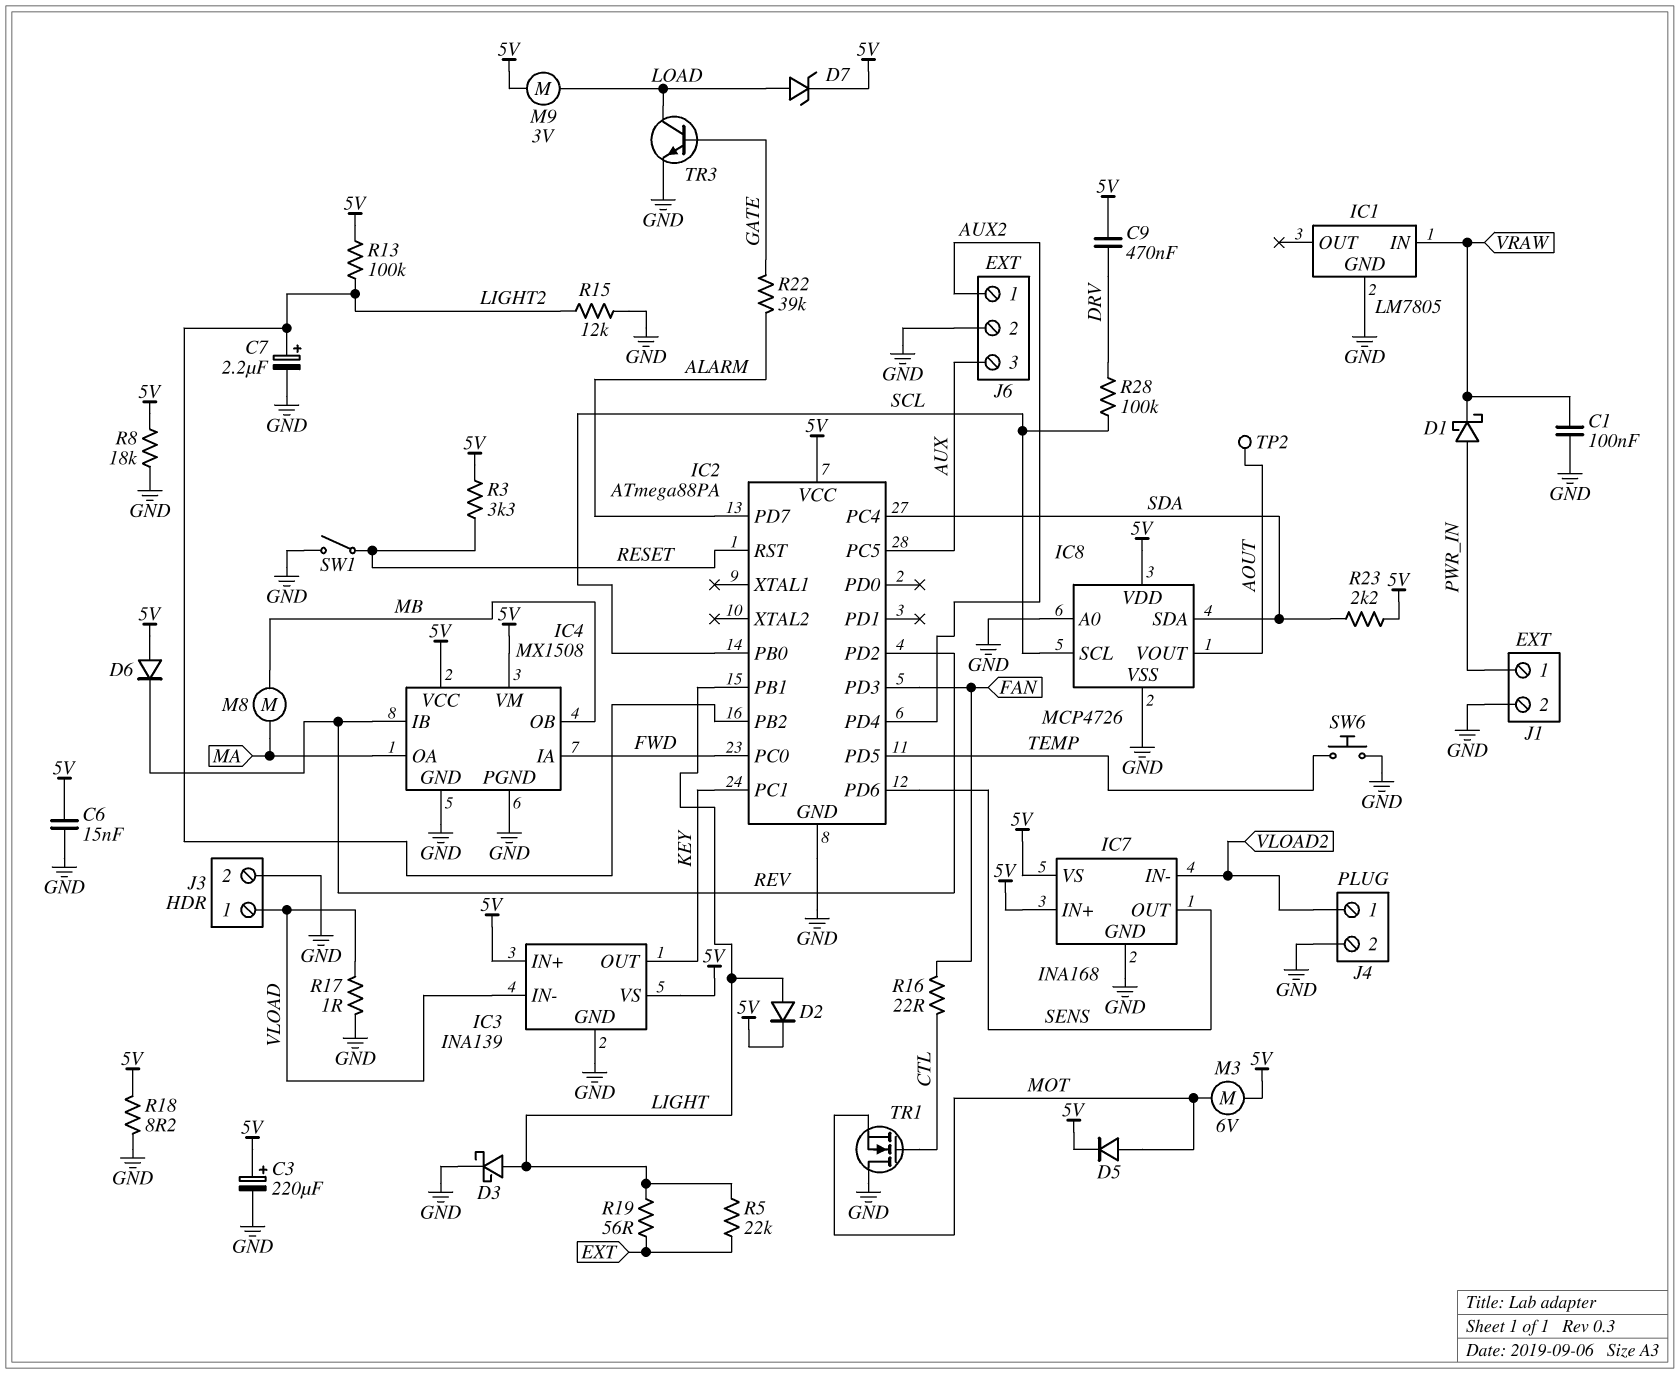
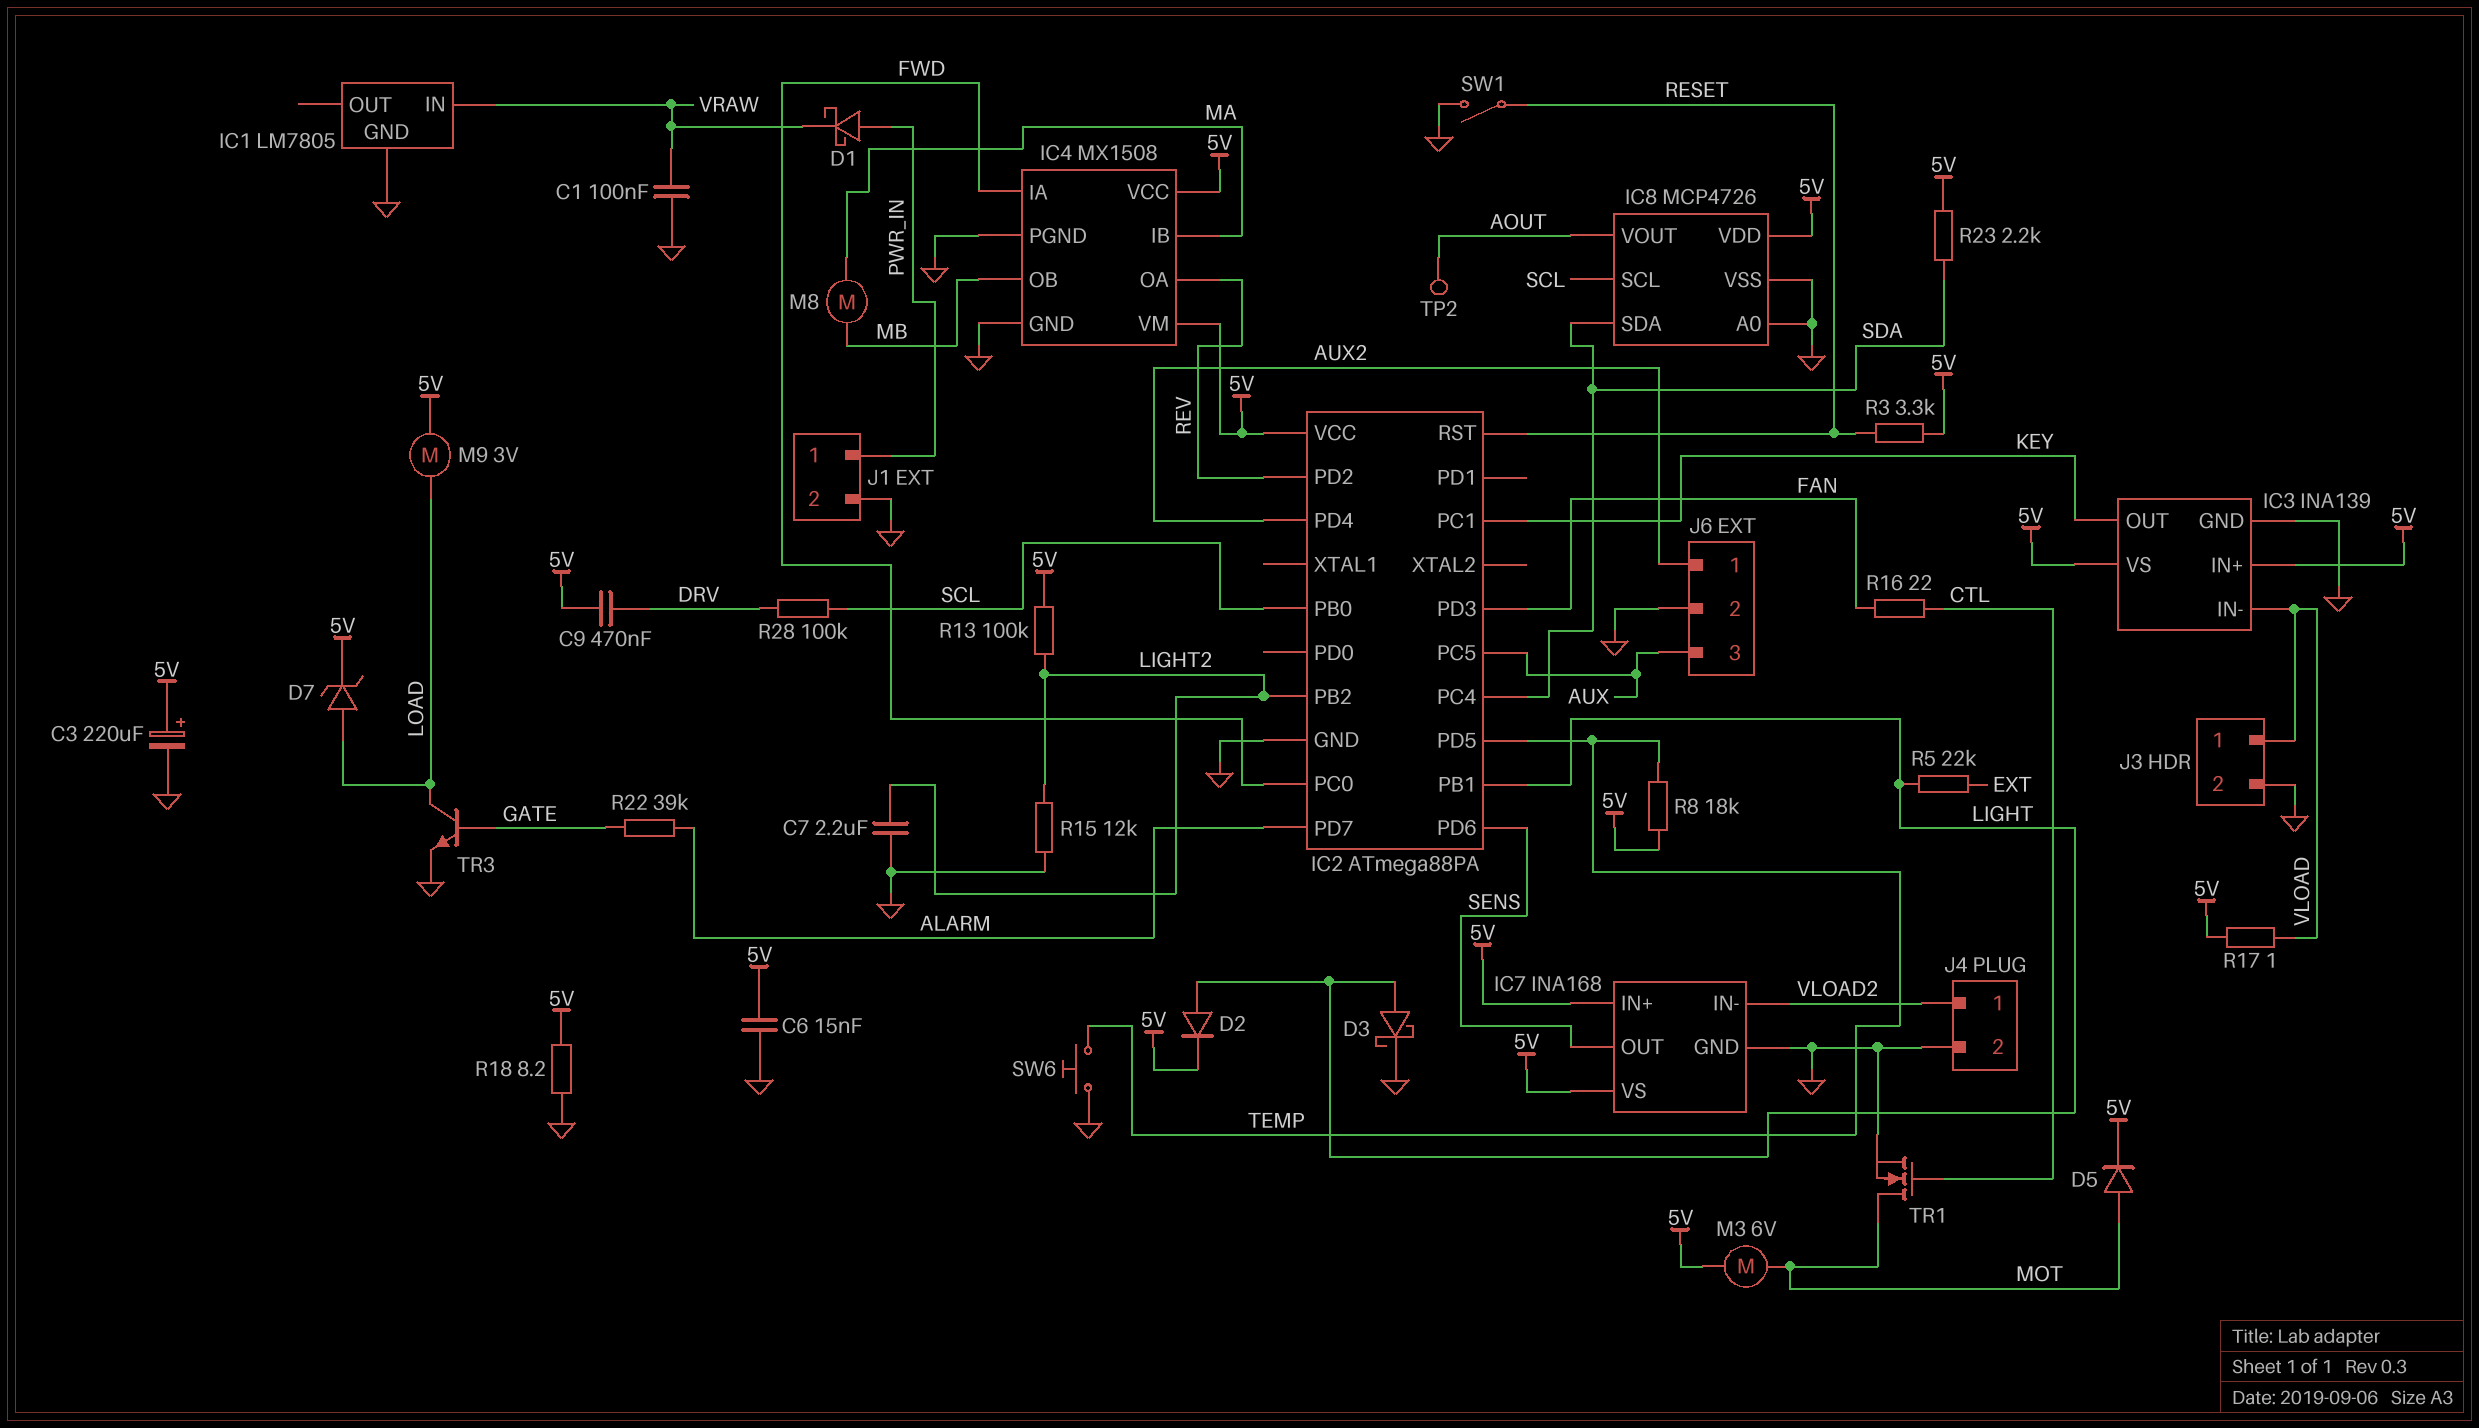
C7: 2.2uF (plus LIGHT2, minus GND) -> 2.2uF (GND, LIGHT2)
D6: diode (A 5V, K REV) -> none
IC4 pin IB: REV -> MA
IC4 pin OA: MA -> REV
R8: 18k (5V, GND) -> 18k (5V, TEMP)
R17: 1 (GND, VLOAD) -> 1 (5V, VLOAD)
R19: 56 (EXT, LIGHT) -> none
TR1: NMOS (G CTL, D GND, S MOT) -> NMOS (G CTL, D MOT, S GND)

